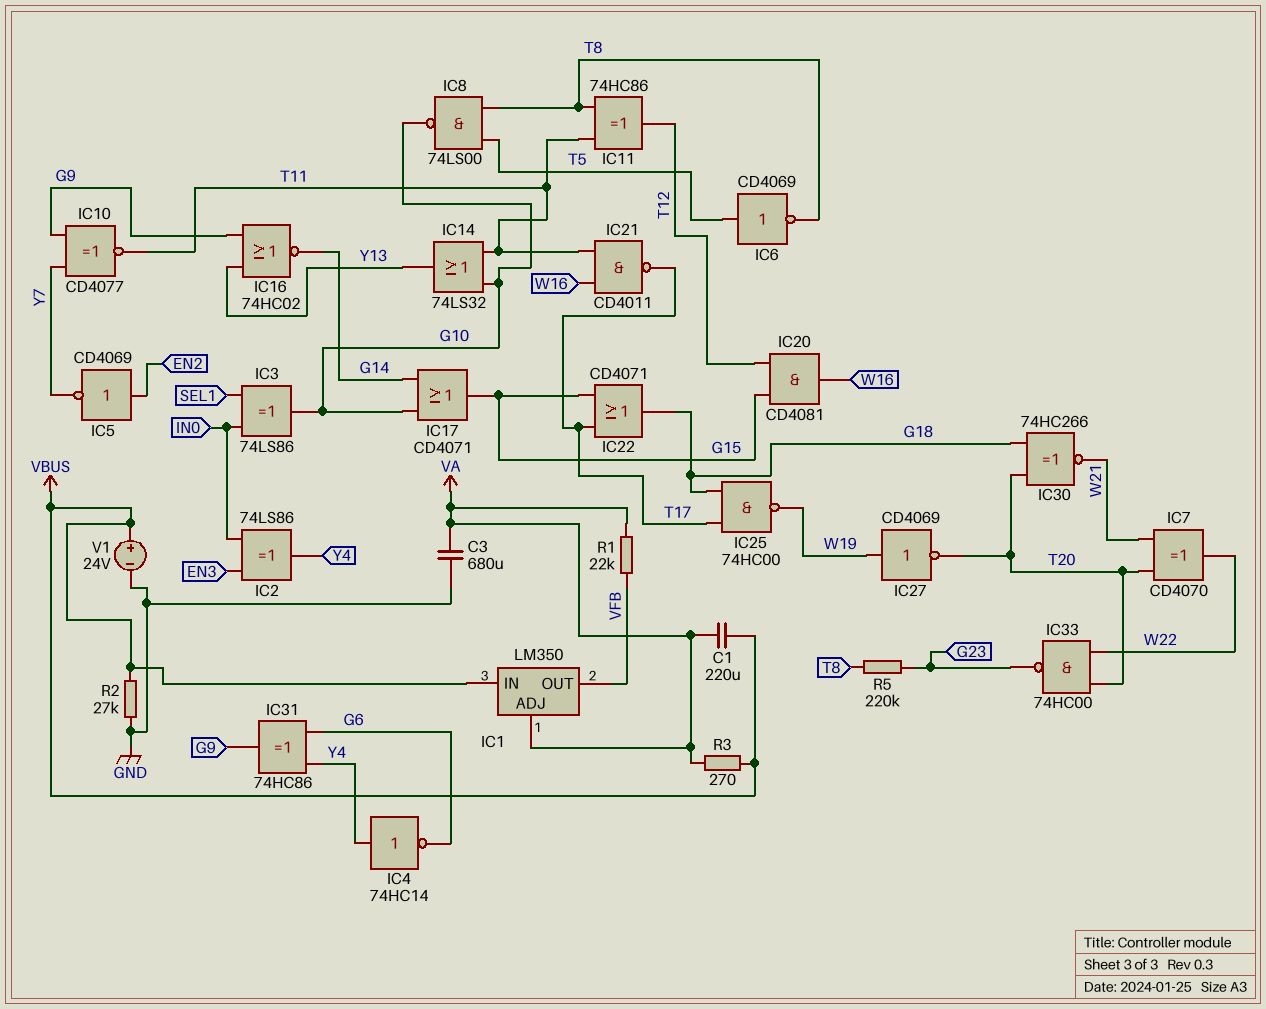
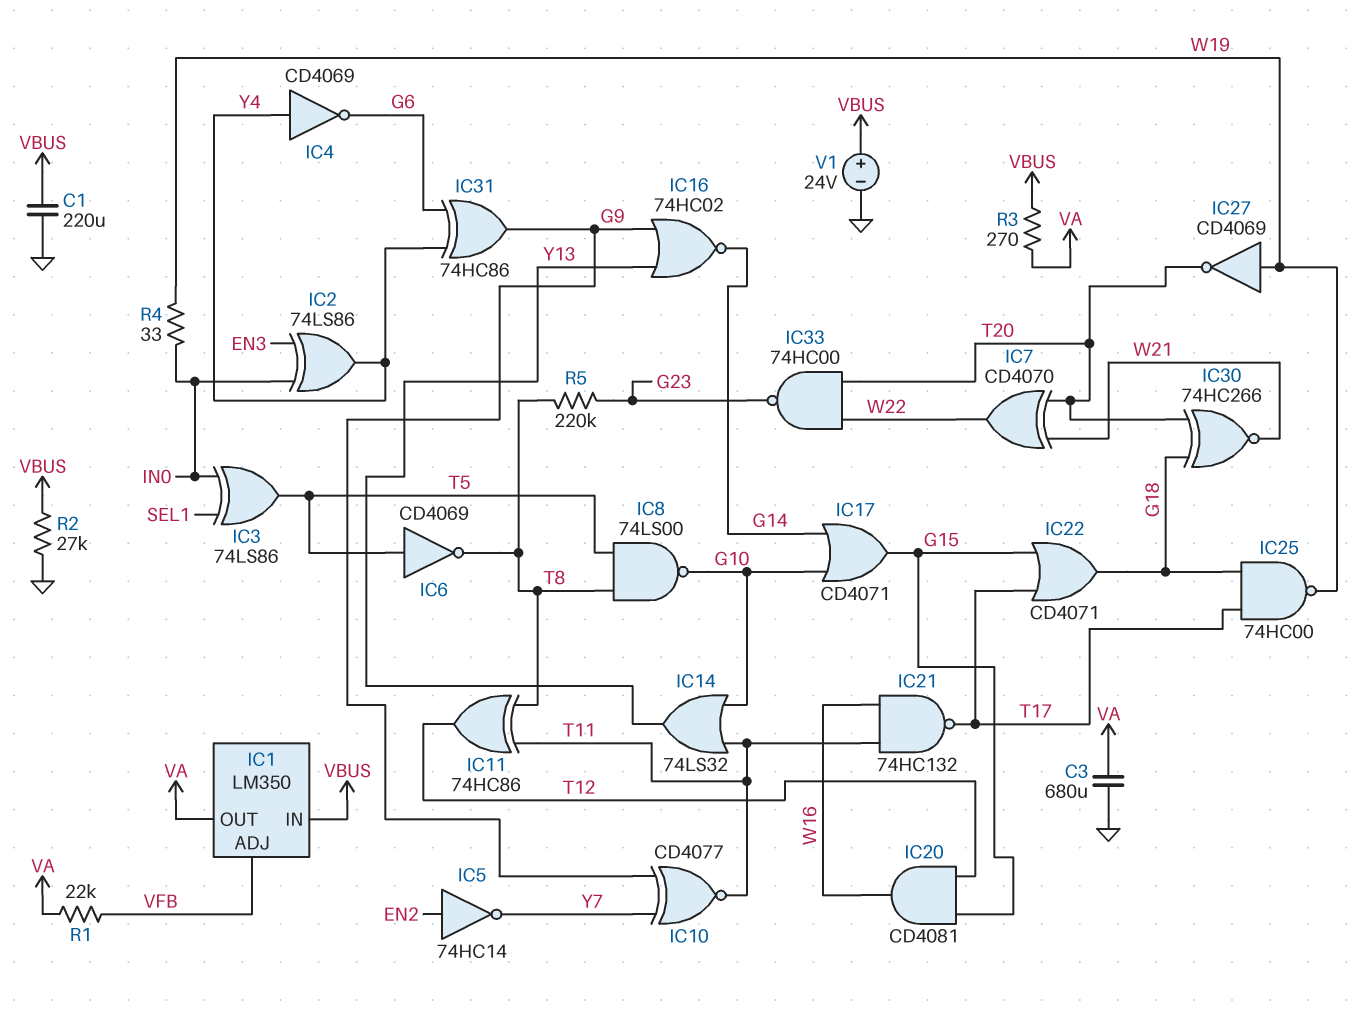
C1: 220uF (VA, VBUS) -> 220uF (GND, VBUS)
IC1 pin ADJ: VA -> VFB
IC1 pin OUT: VFB -> VA
IC3: XOR 74LS86 (in IN0, in SEL1, out G10) -> XOR 74LS86 (in IN0, in SEL1, out T5)
IC4: NOT 74HC14 (in Y4, out G6) -> NOT CD4069 (in Y4, out G6)
IC5: NOT CD4069 (in EN2, out Y7) -> NOT 74HC14 (in EN2, out Y7)
IC21: NAND CD4011 (in T11, in W16, out T17) -> NAND 74HC132 (in T11, in W16, out T17)
R4: none -> 33 (IN0, W19)

